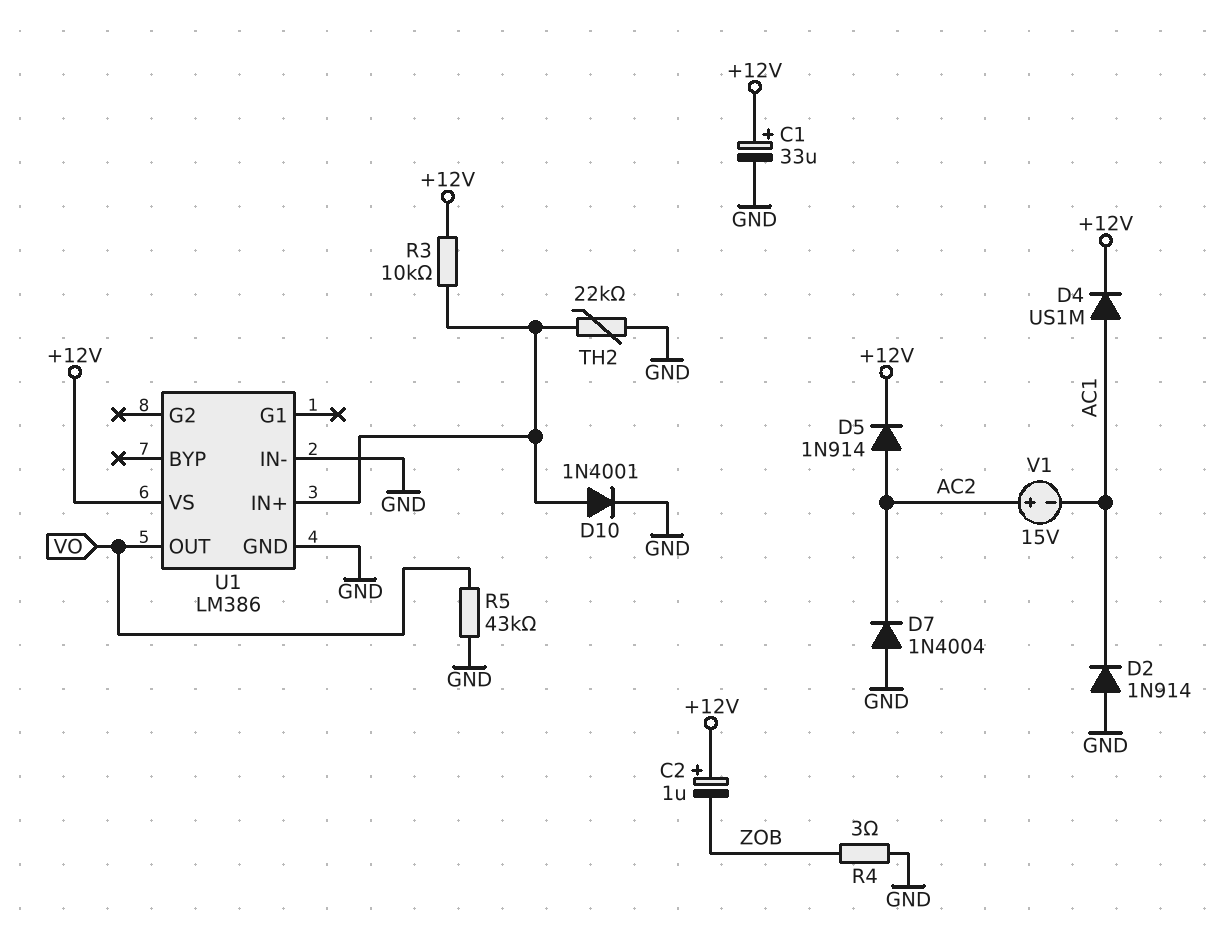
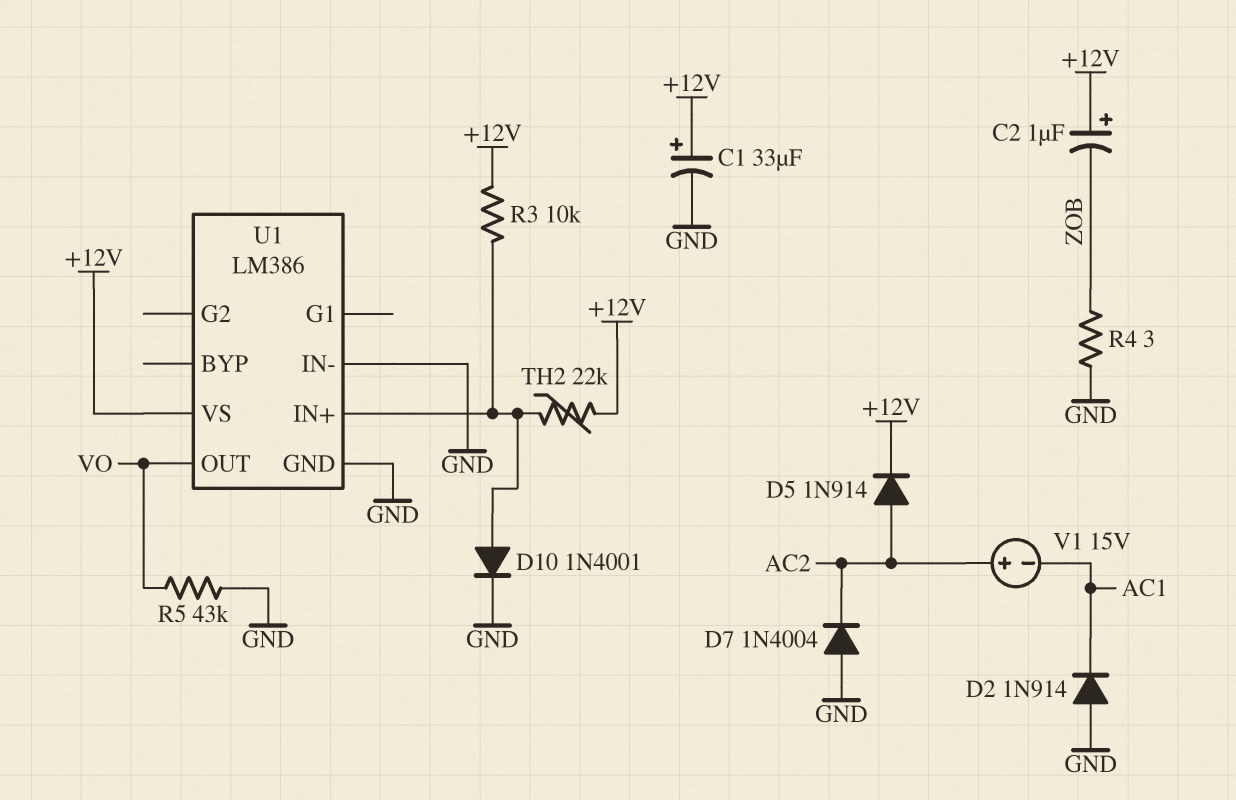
D4: diode US1M (A AC1, K +12V) -> none
TH2: 22k (GND, U1/IN+) -> 22k (+12V, U1/IN+)

